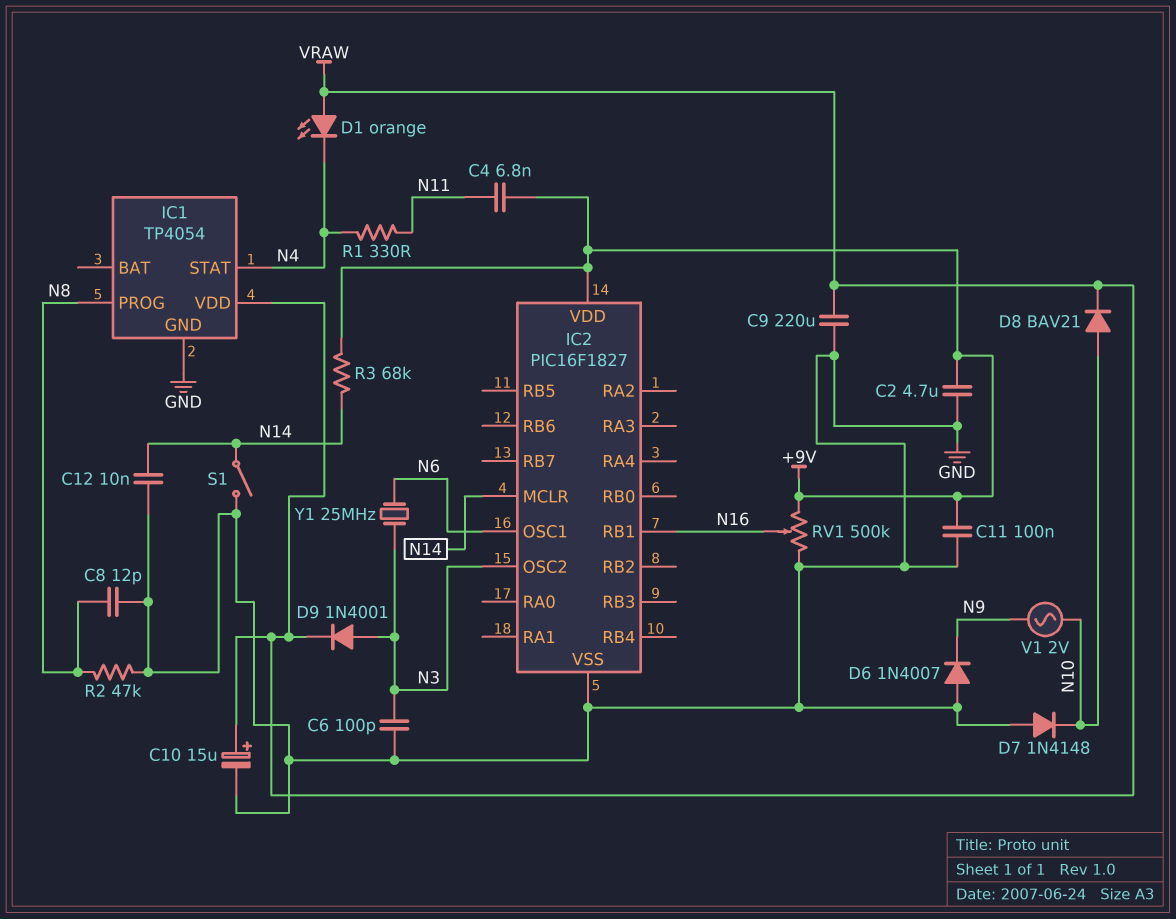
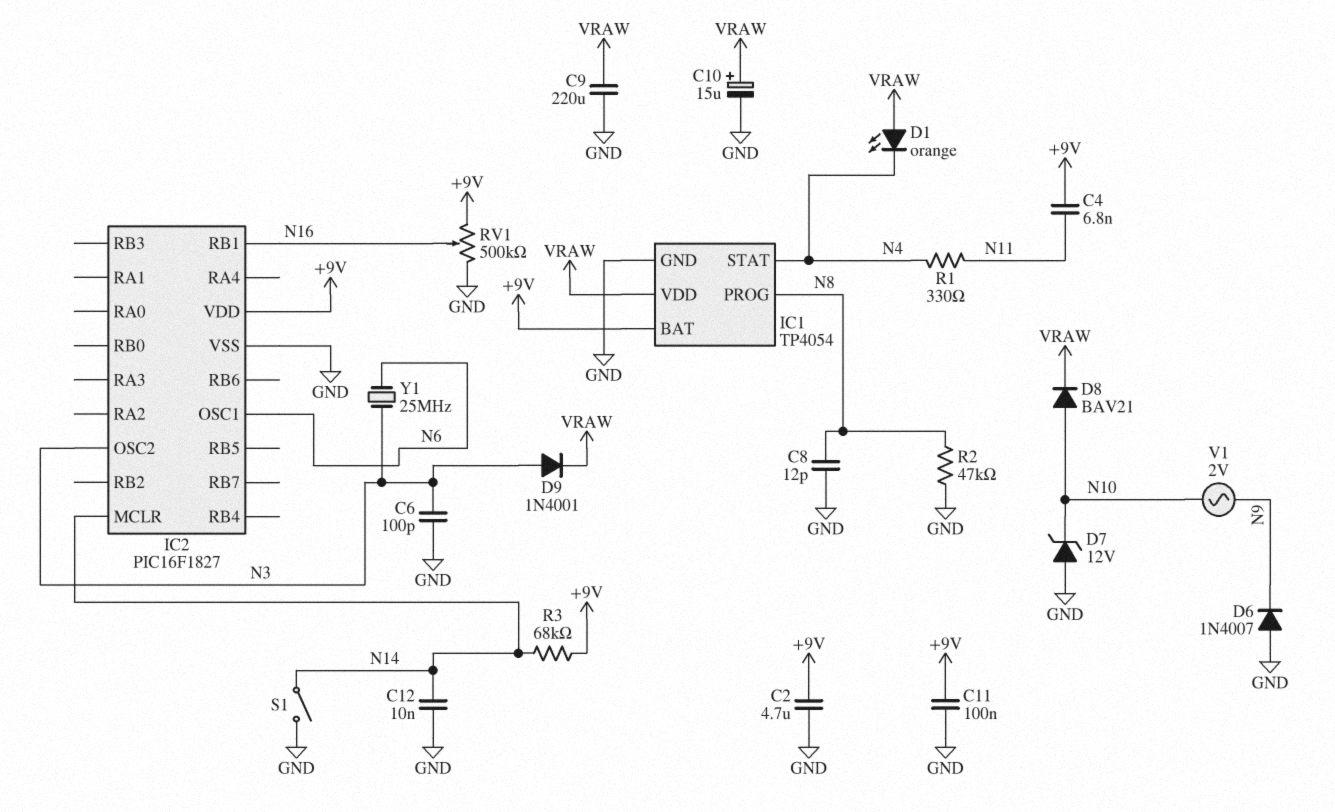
D7: diode 1N4148 (A GND, K N10) -> zener 12V (A GND, K N10)
IC1 pin BAT: none -> +9V

